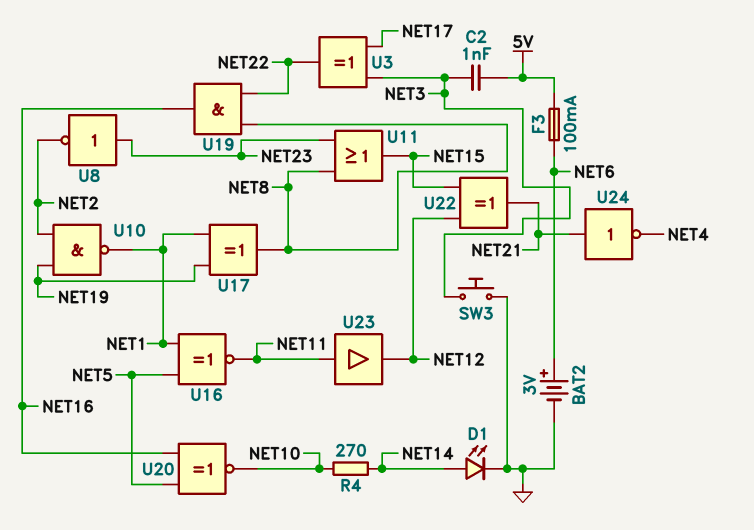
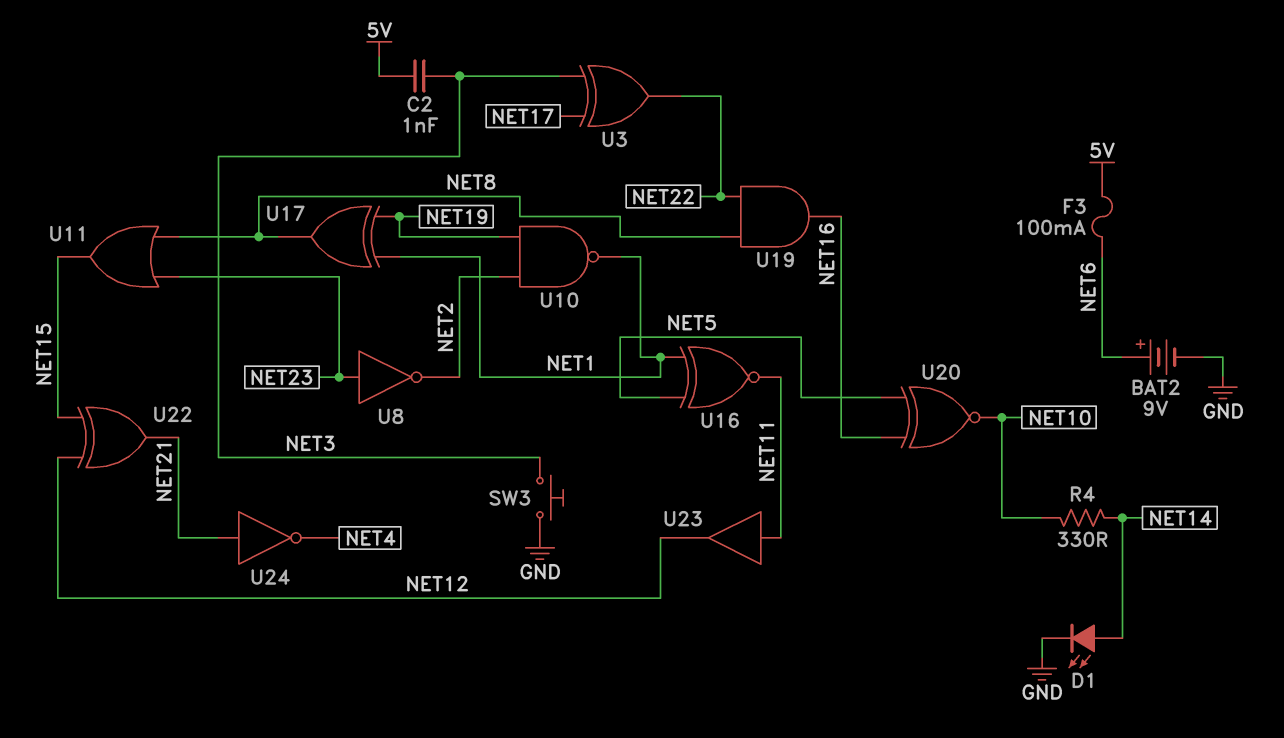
BAT2: 3V (plus NET6, minus GND) -> 9V (plus NET6, minus GND)
R4: 270 (NET10, NET14) -> 330 (NET10, NET14)

